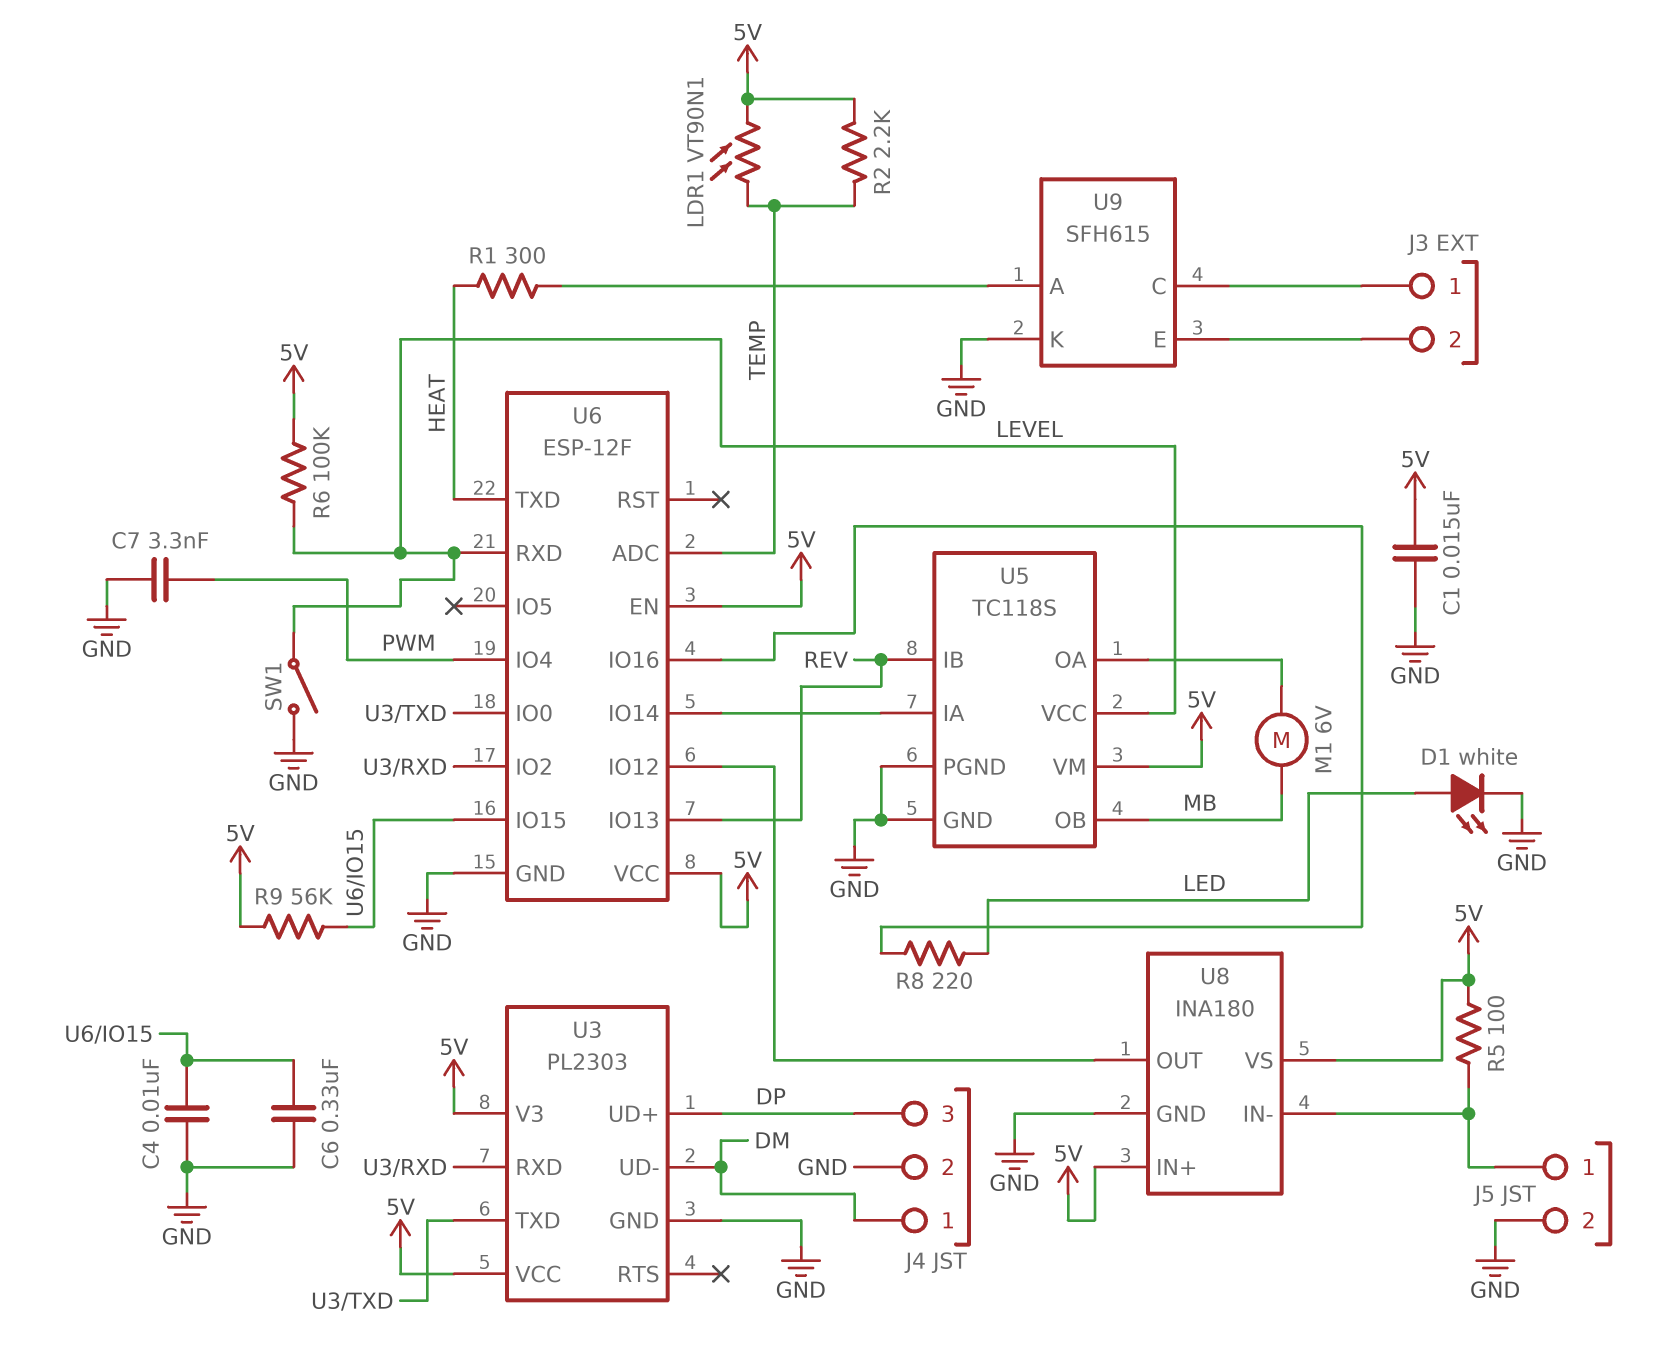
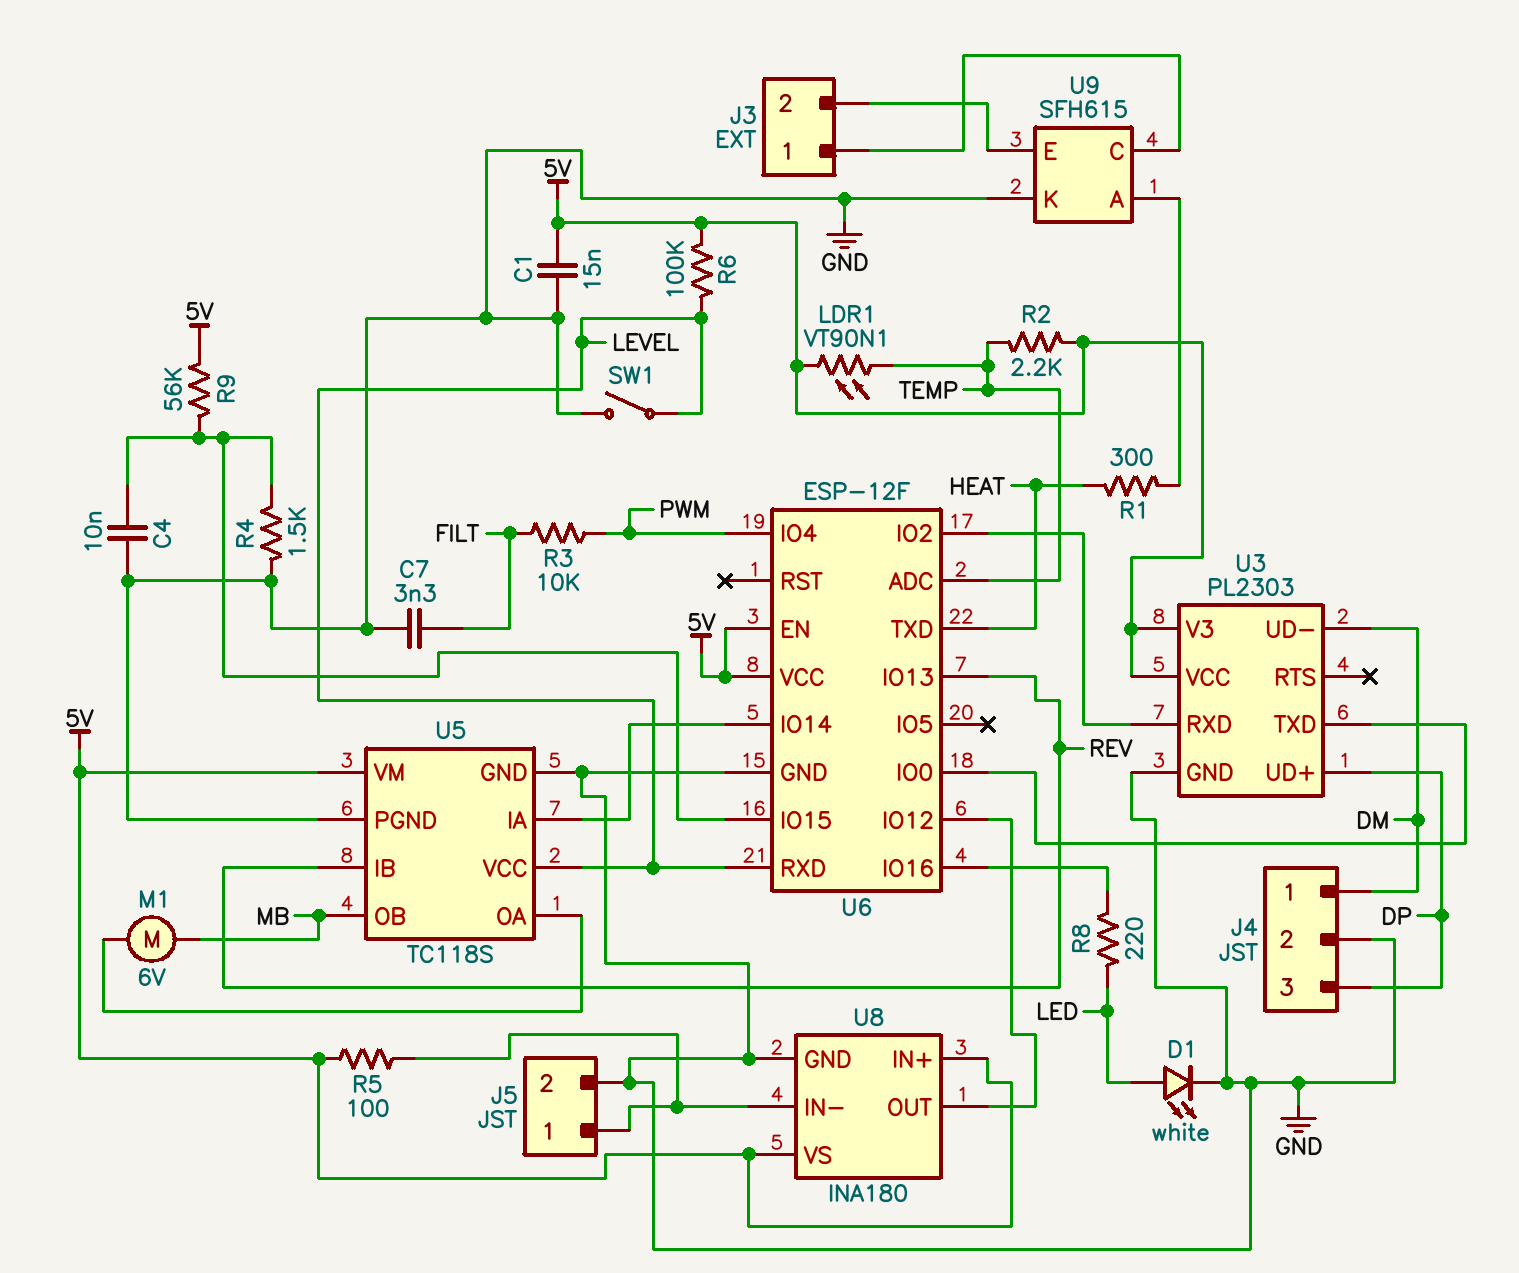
C6: 330nF (GND, U6/IO15) -> none
C7: 3.3nF (GND, PWM) -> 3.3nF (FILT, GND)
R3: none -> 10k (FILT, PWM)
R4: none -> 1.5k (GND, U6/IO15)

